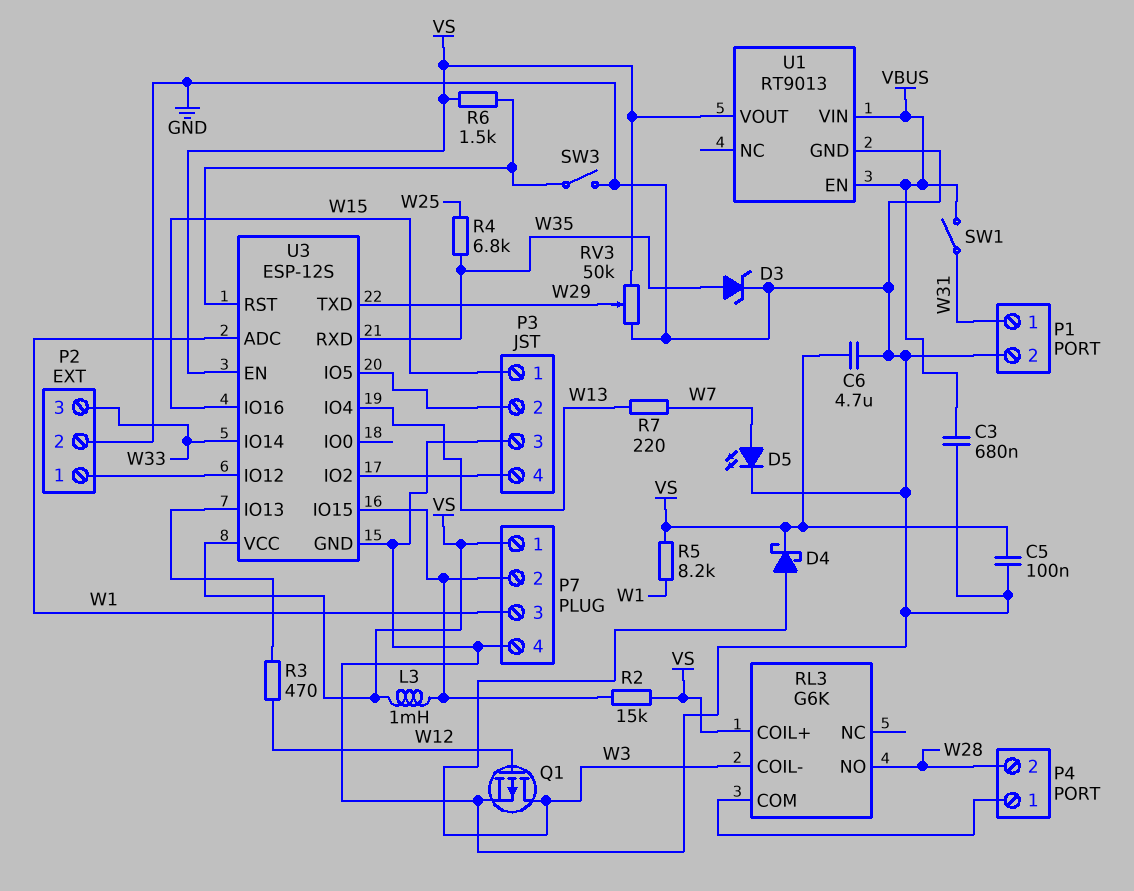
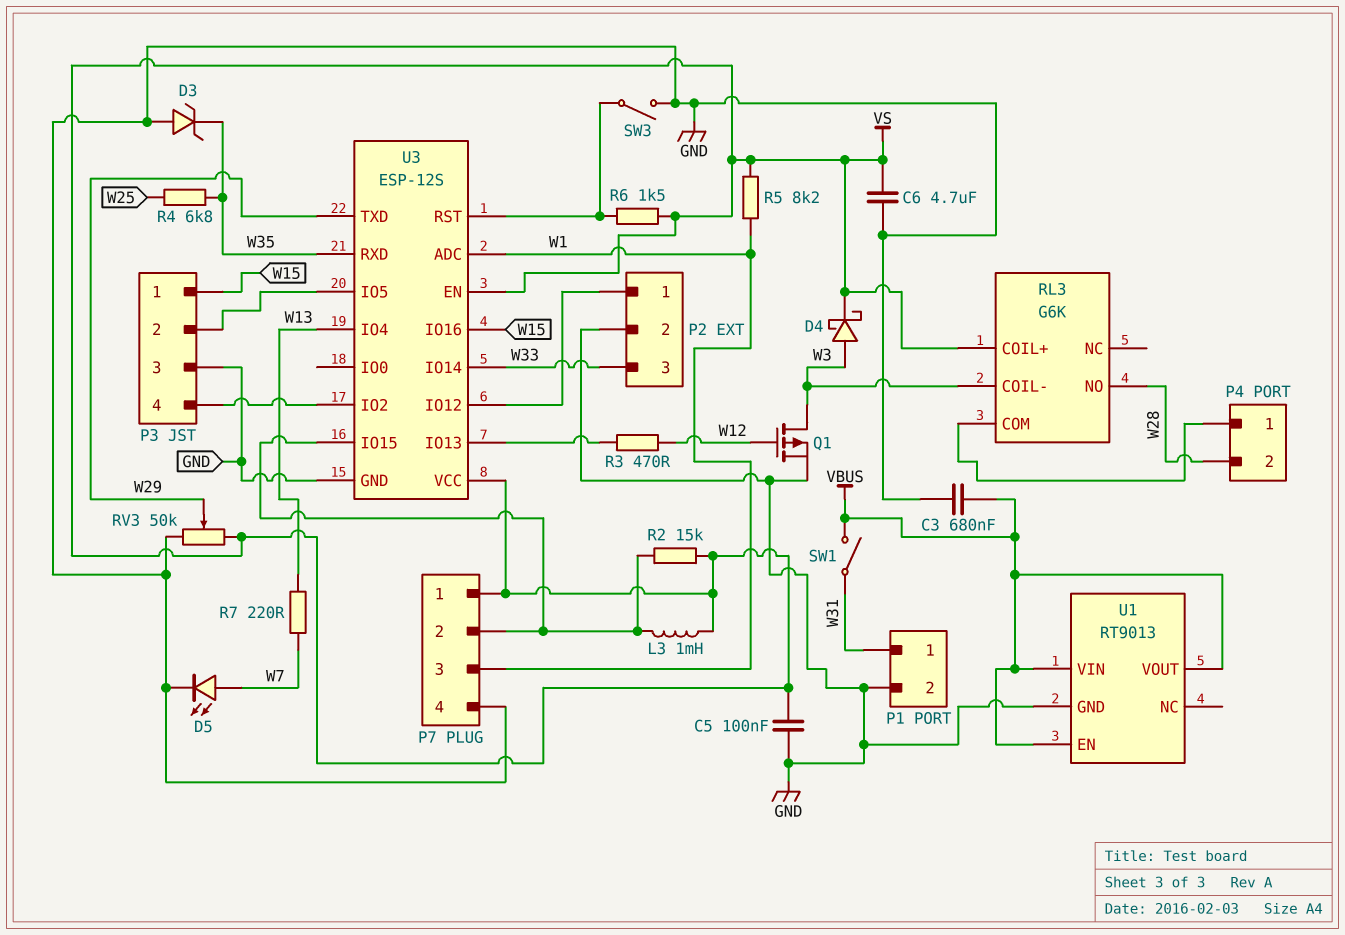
D3: zener (A W35, K GND) -> zener (A GND, K W35)
U1 pin VOUT: VS -> VBUS

